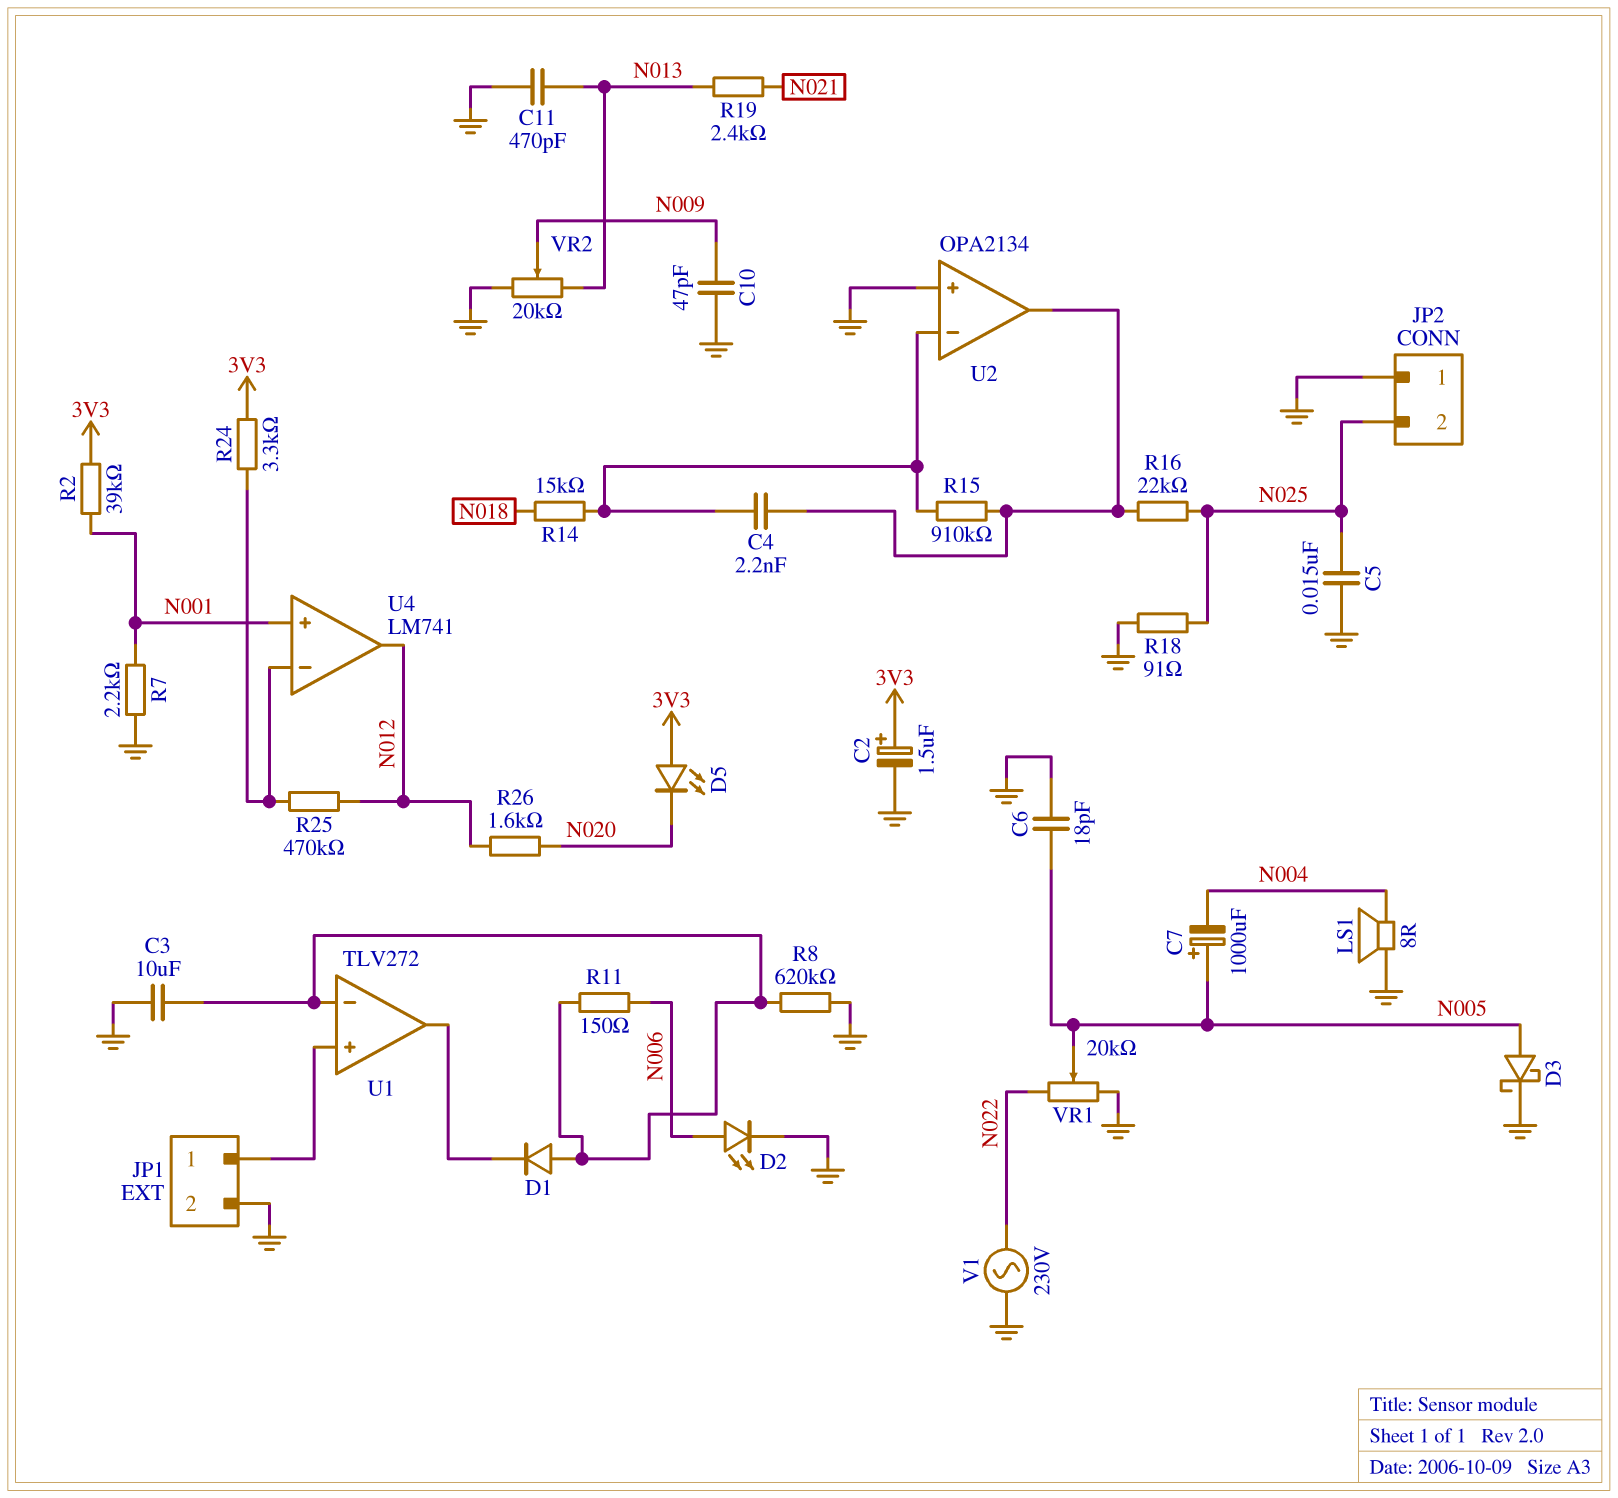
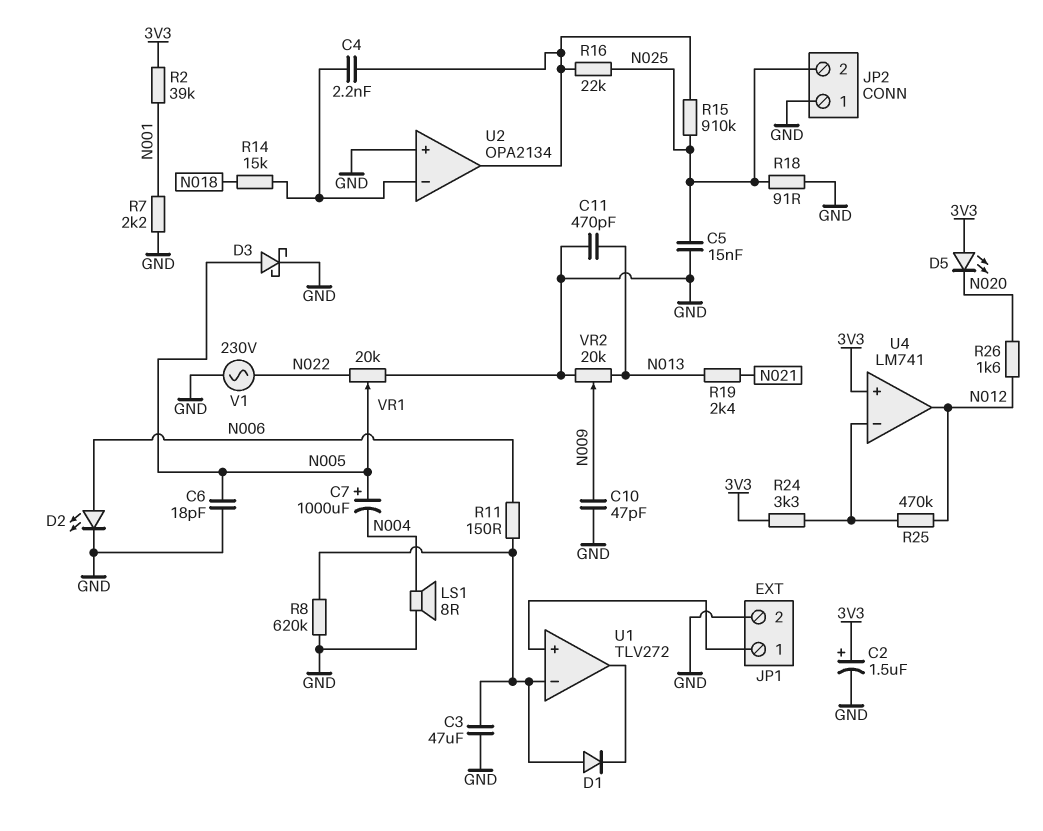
C3: 10uF (GND, U1/in-) -> 47uF (GND, U1/in-)
R15: 910k (U2/in-, U2/out) -> 910k (N025, U2/out)
U4 pin in+: N001 -> 3V3

